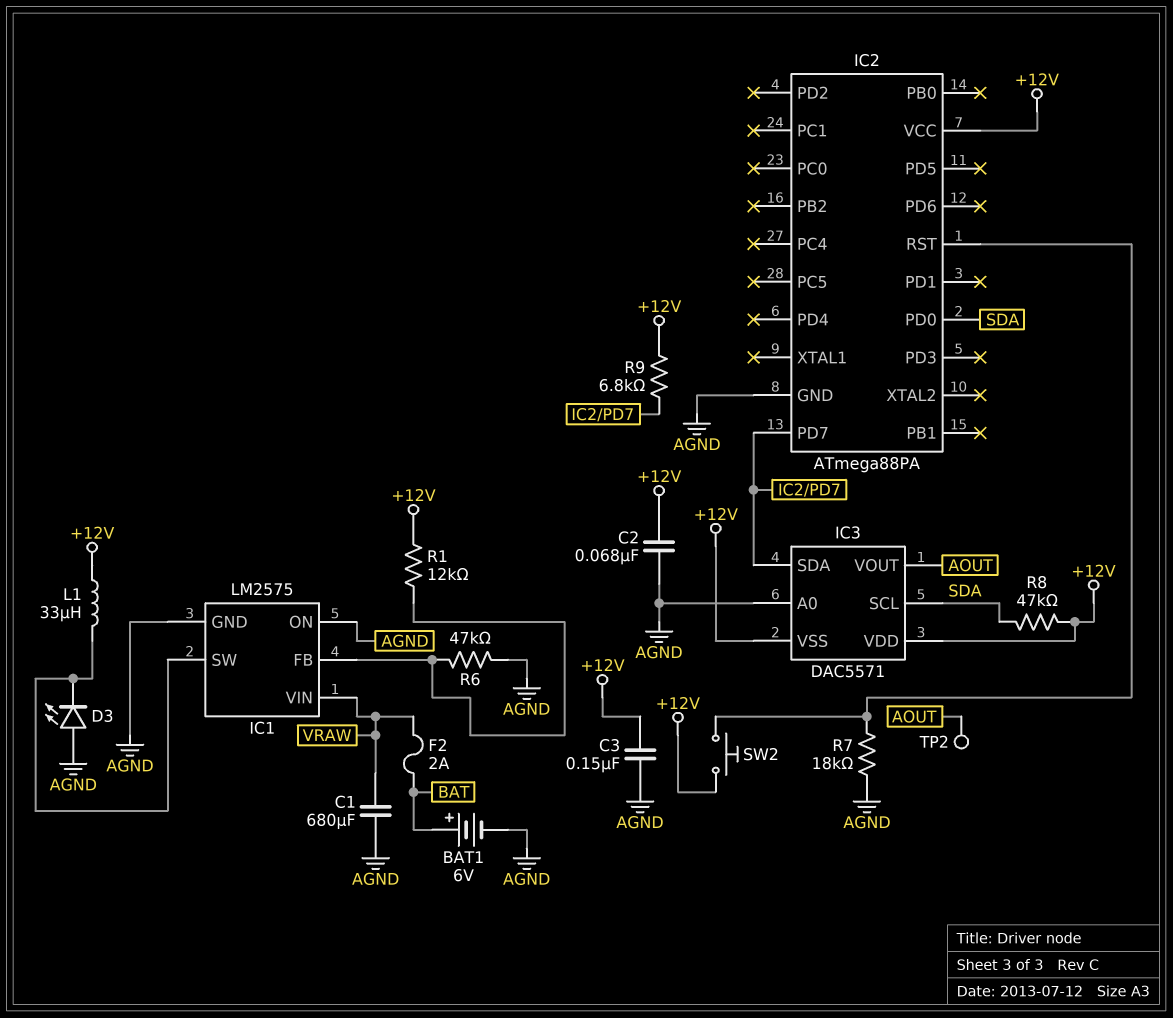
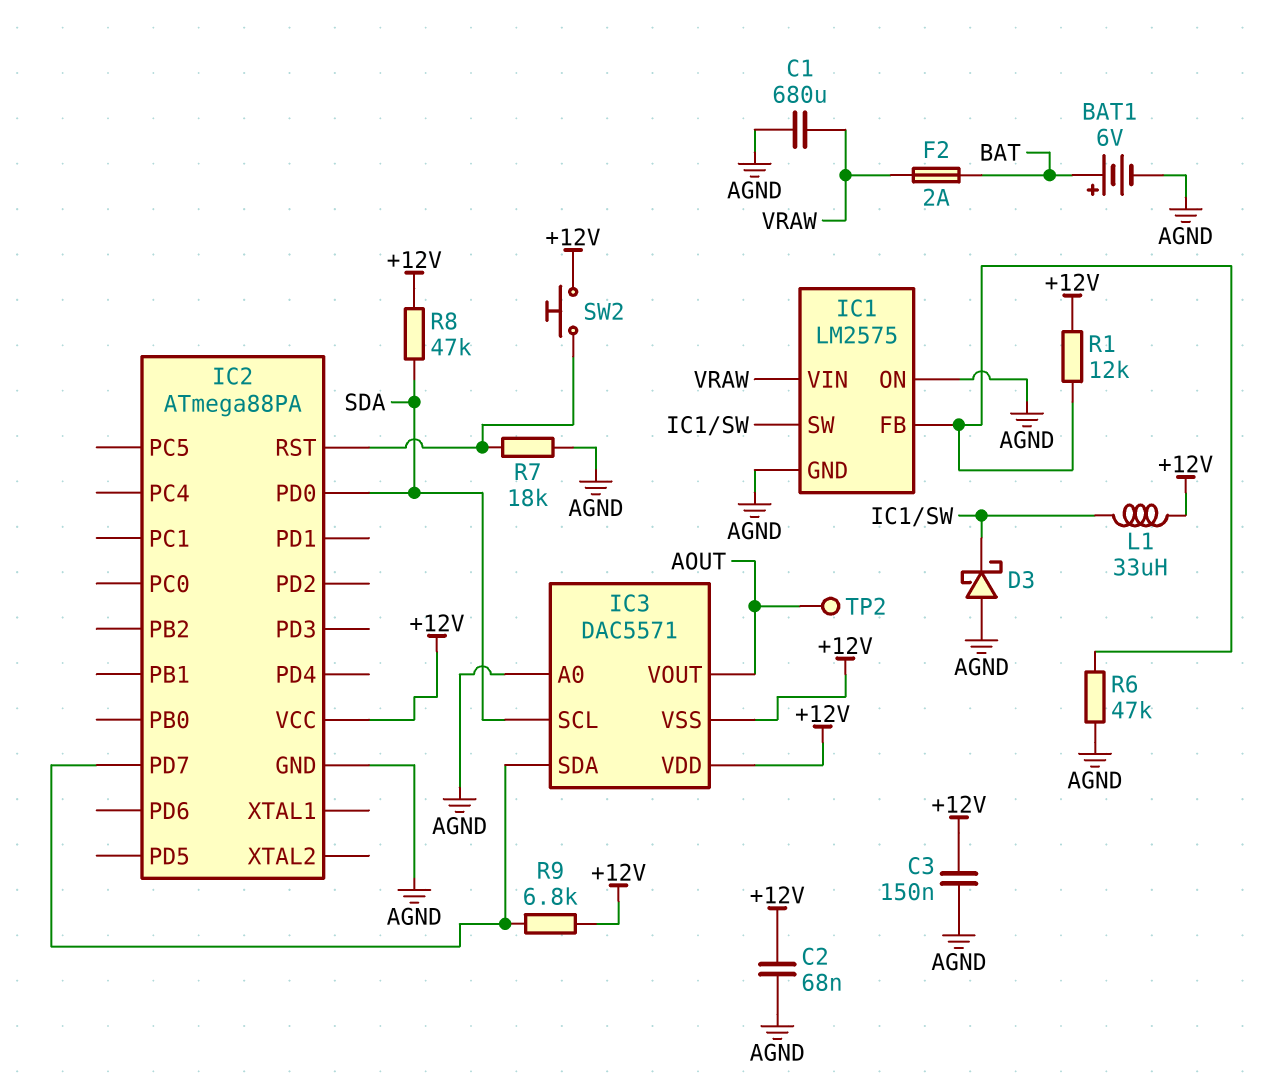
D3: LED (A AGND, K IC1/SW) -> schottky (A AGND, K IC1/SW)

